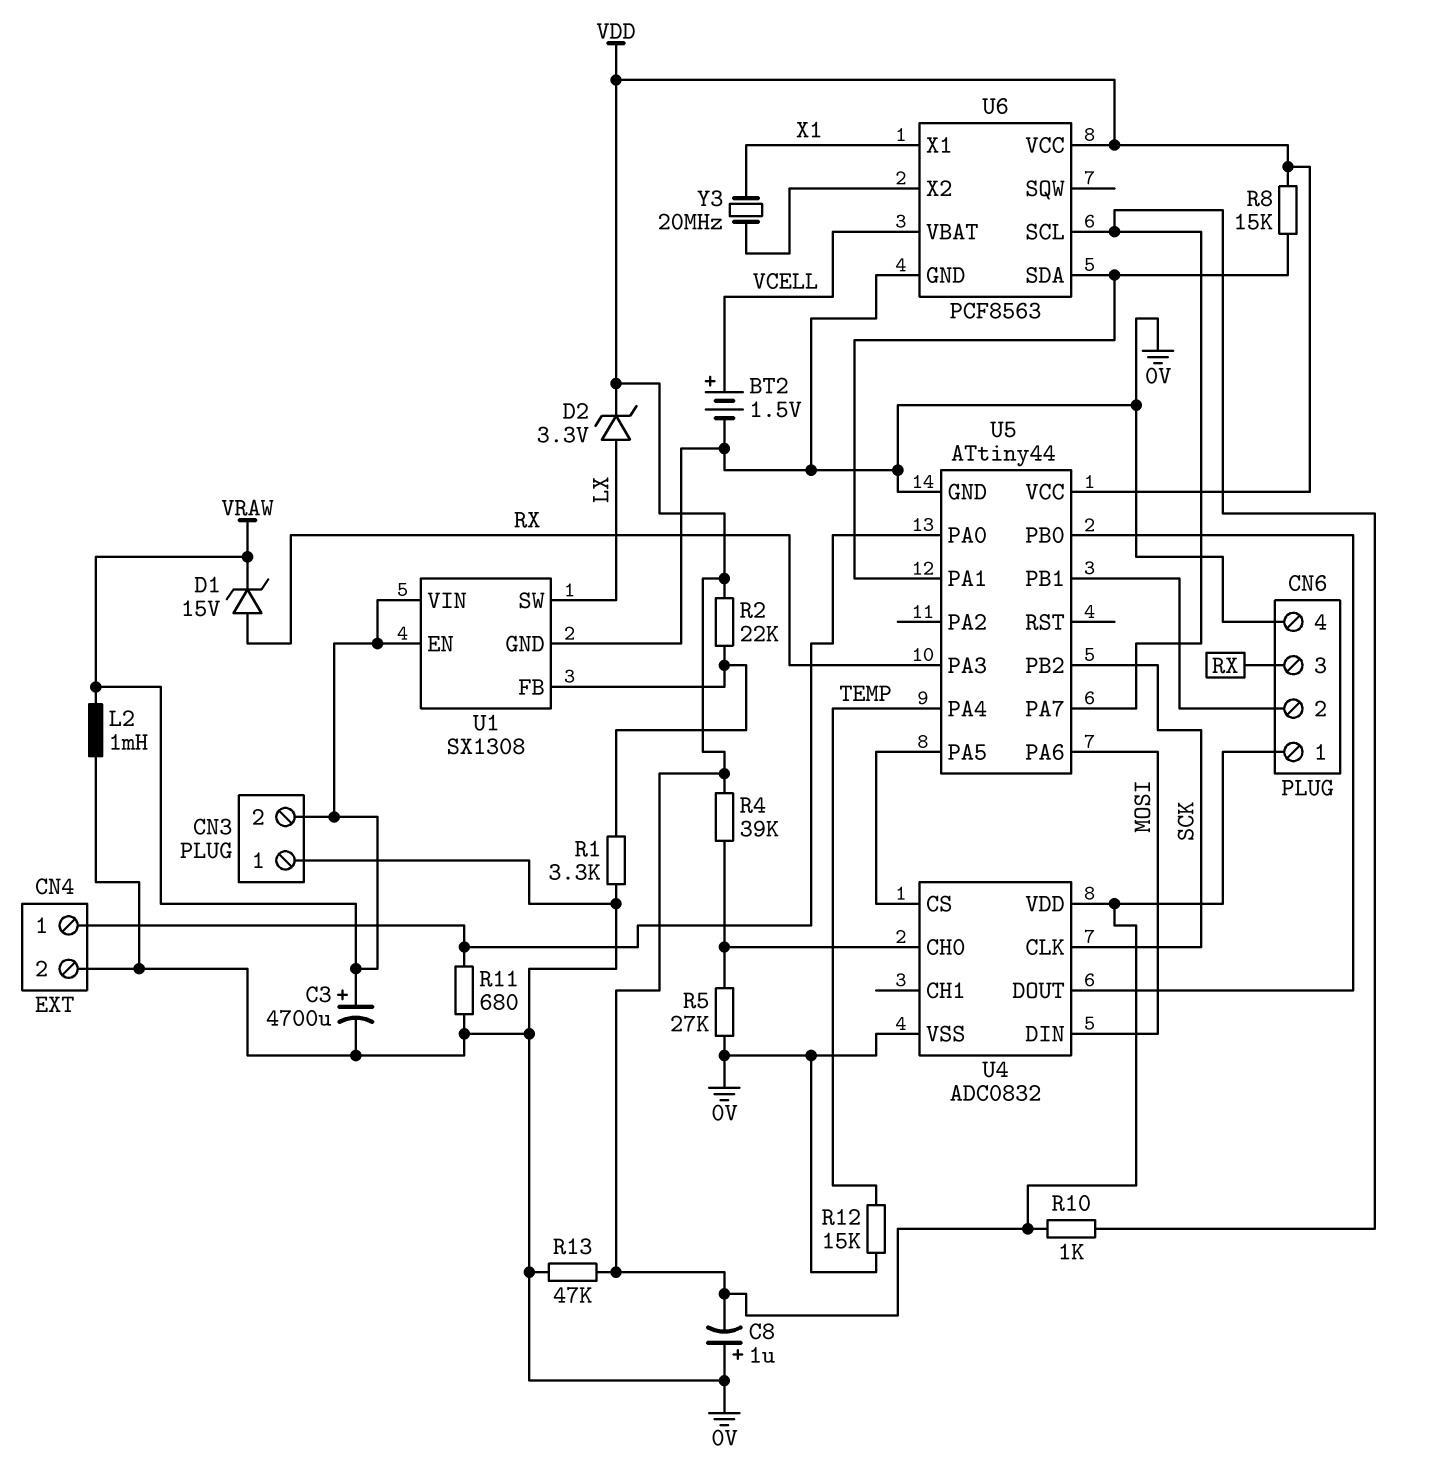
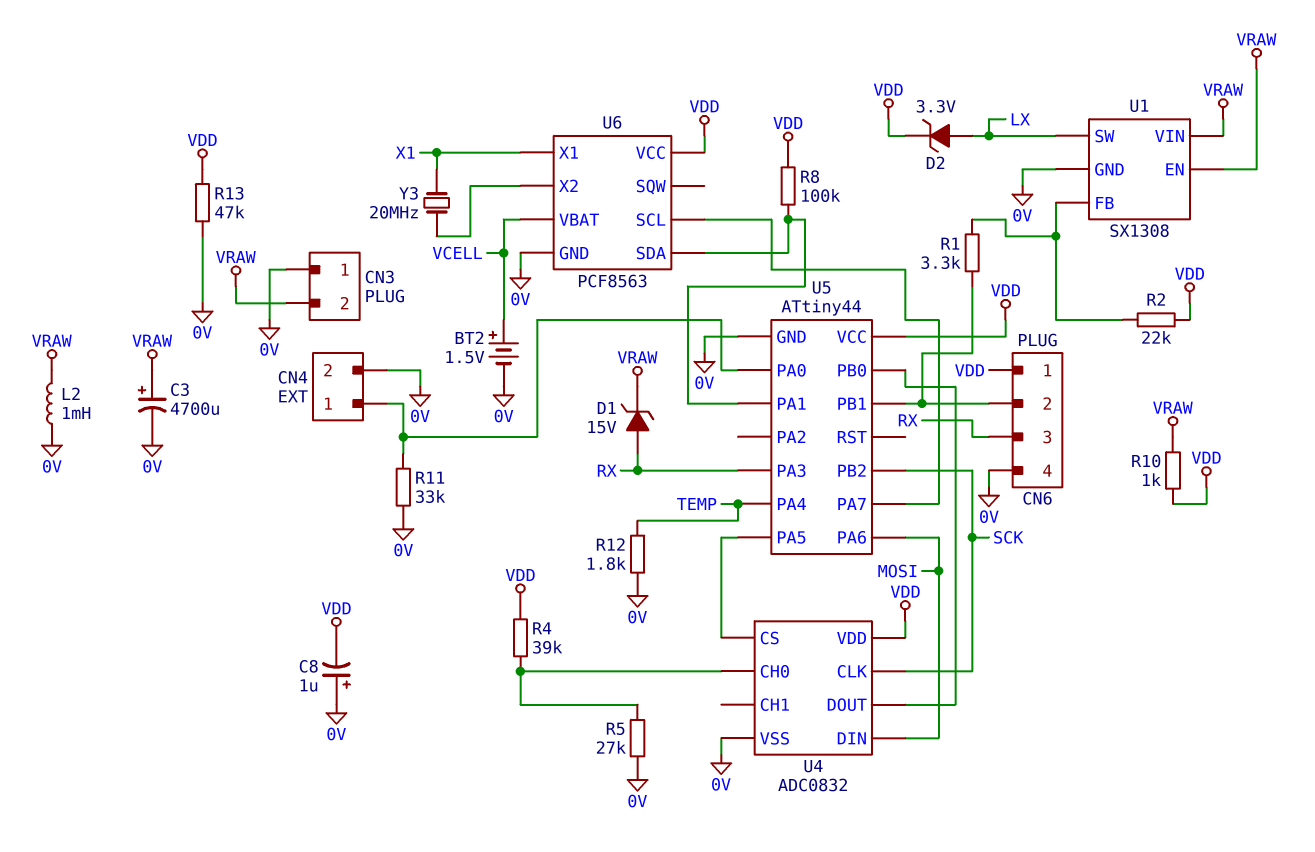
R1: 3.3k (0V, U1/FB) -> 3.3k (CN6/2, U1/FB)
R8: 15k (U5/PA1, VDD) -> 100k (U5/PA1, VDD)
R10: 1k (U5/PA7, VDD) -> 1k (VDD, VRAW)
R11: 680 (0V, CN4/1) -> 33k (0V, CN4/1)
R12: 15k (0V, TEMP) -> 1.8k (0V, TEMP)

